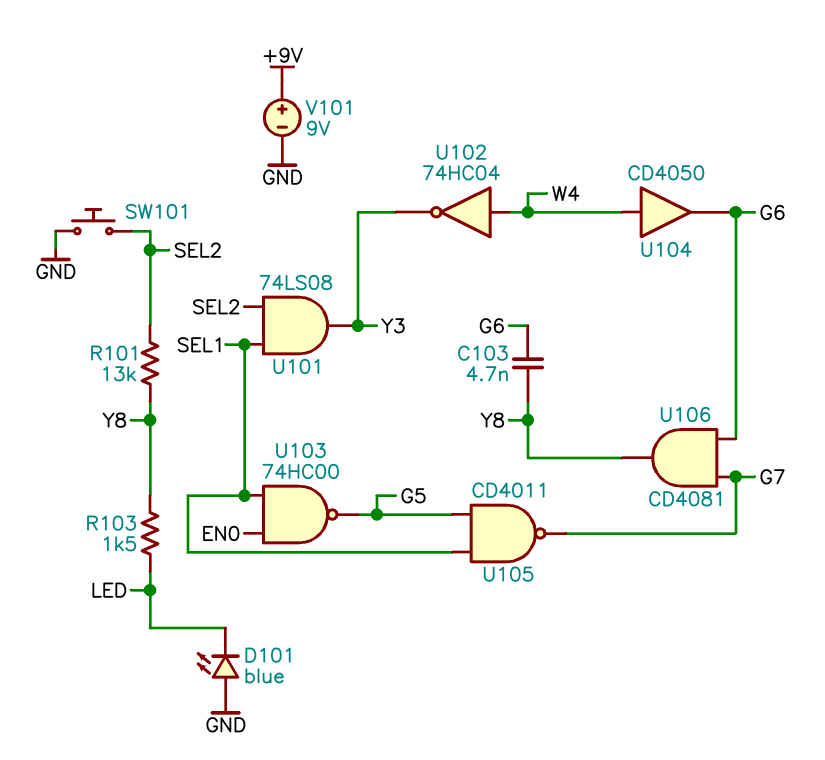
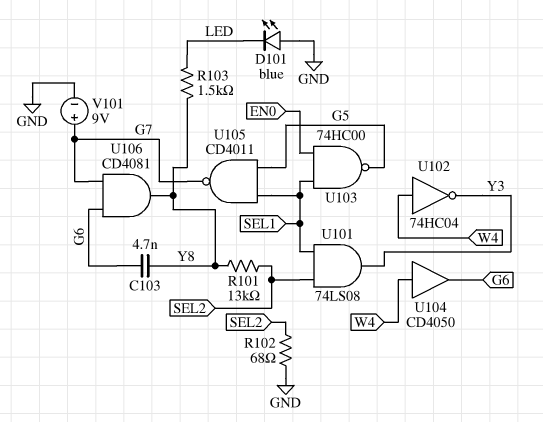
R102: none -> 68 (GND, SEL2)
SW101: button (GND, SEL2) -> none
V101: 9V (plus +9V, minus GND) -> 9V (plus G7, minus GND)

